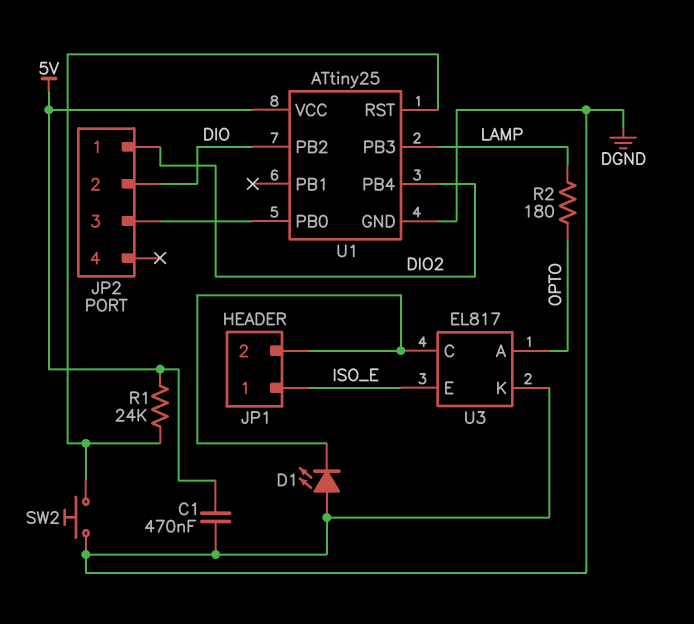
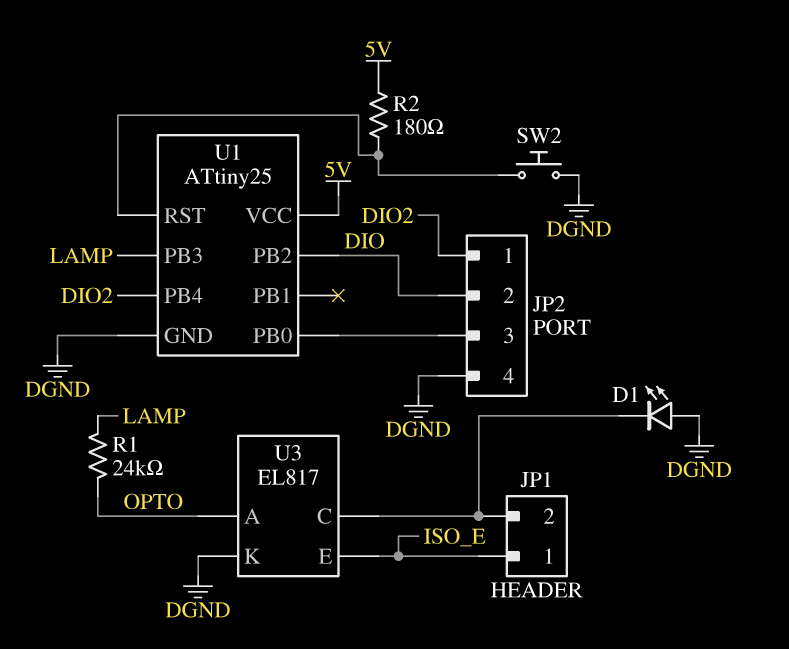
C1: 470nF (5V, DGND) -> none
JP2 pin 4: none -> DGND
R1: 24k (5V, U1/RST) -> 24k (LAMP, OPTO)
R2: 180 (LAMP, OPTO) -> 180 (5V, U1/RST)

